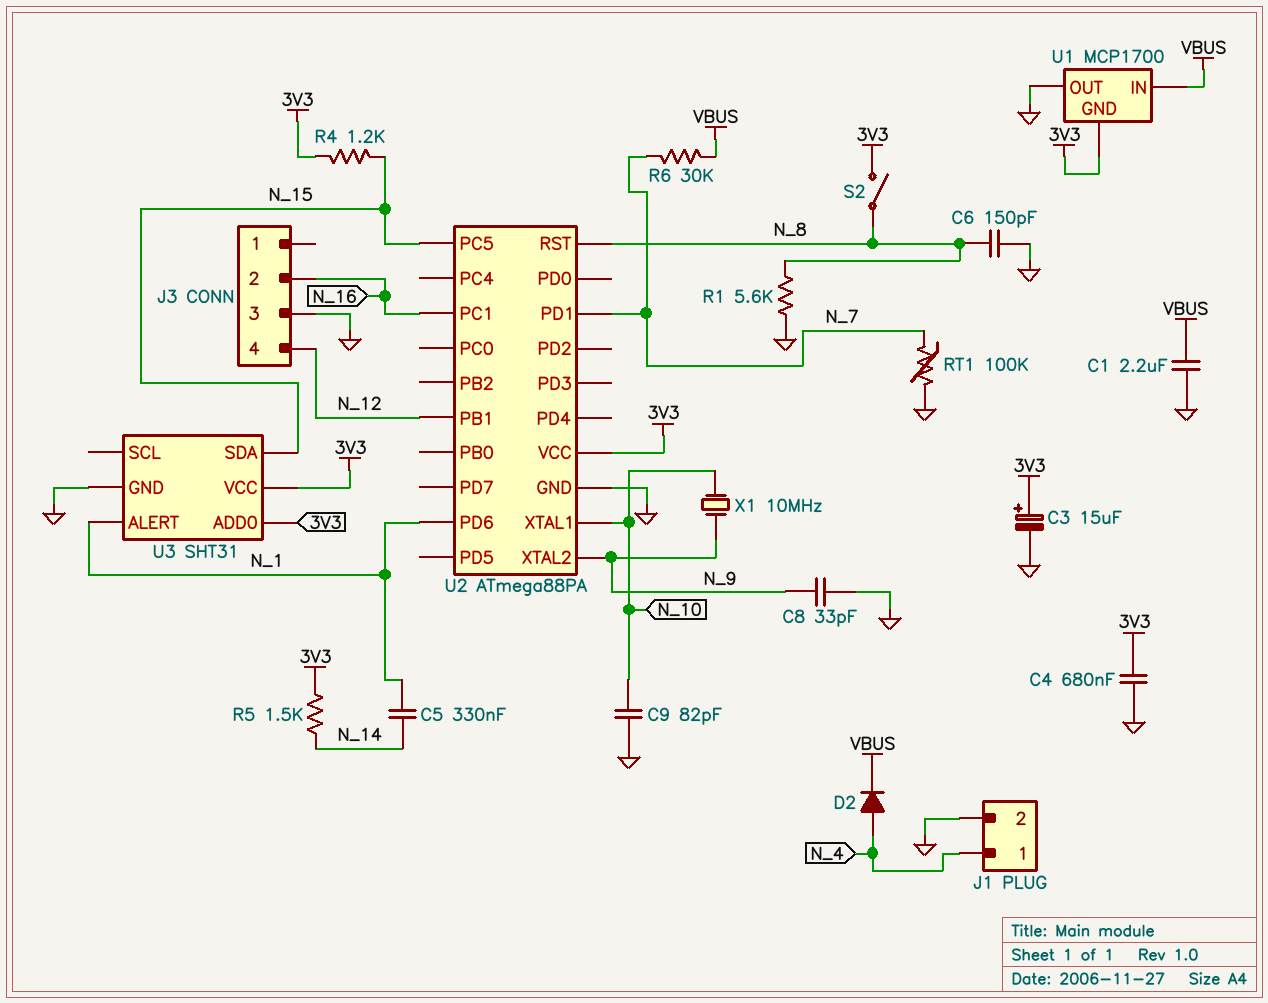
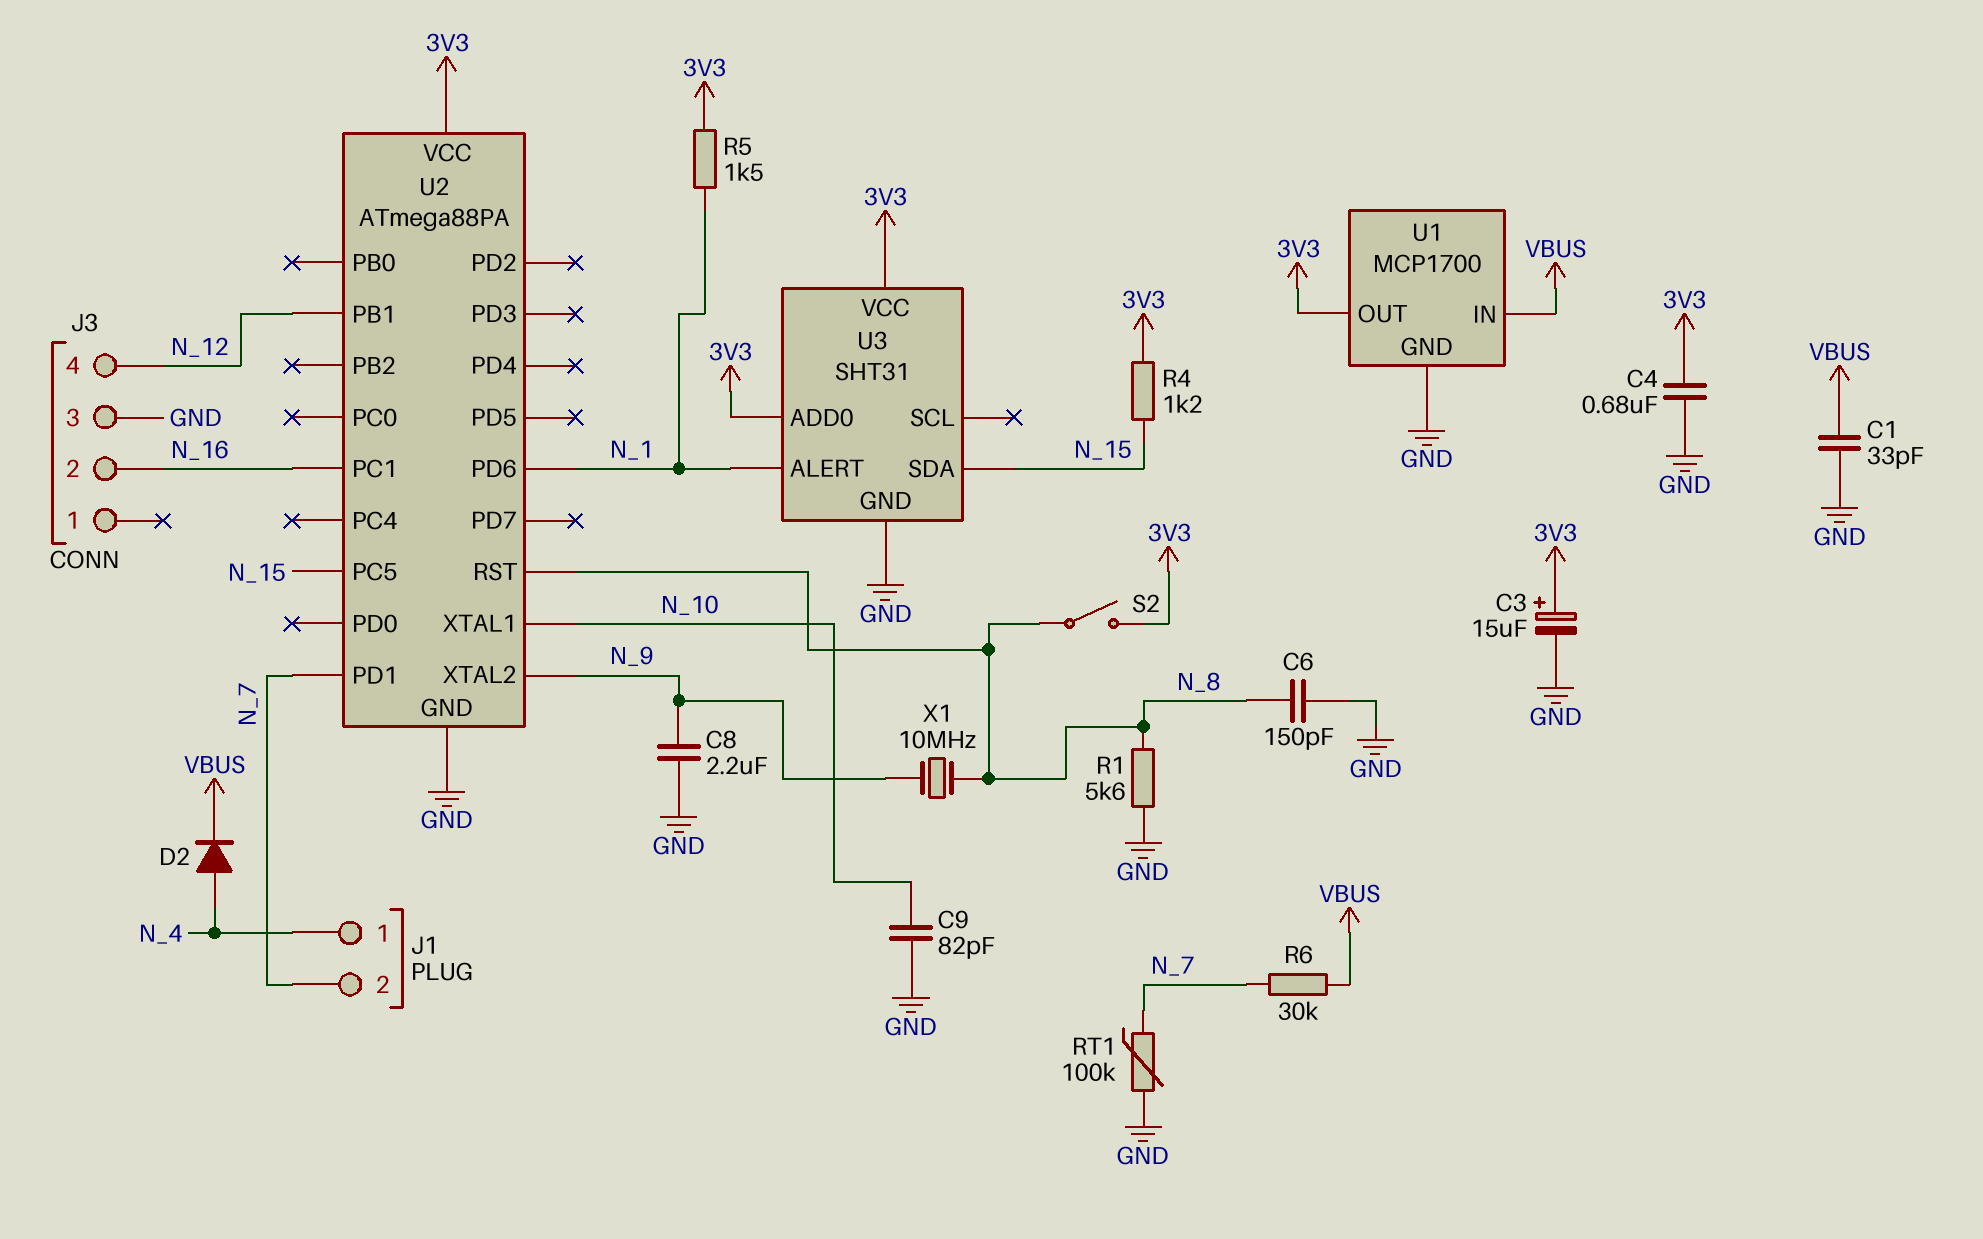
C1: 2.2uF (GND, VBUS) -> 33pF (GND, VBUS)
C5: 330nF (N_1, N_14) -> none
C8: 33pF (GND, N_9) -> 2.2uF (GND, N_9)
J1 pin 2: GND -> N_7
R5: 1.5k (3V3, N_14) -> 1.5k (3V3, N_1)
U1 pin GND: 3V3 -> GND
U1 pin OUT: GND -> 3V3
X1: 10MHz (N_9, N_10) -> 10MHz (N_8, N_9)

